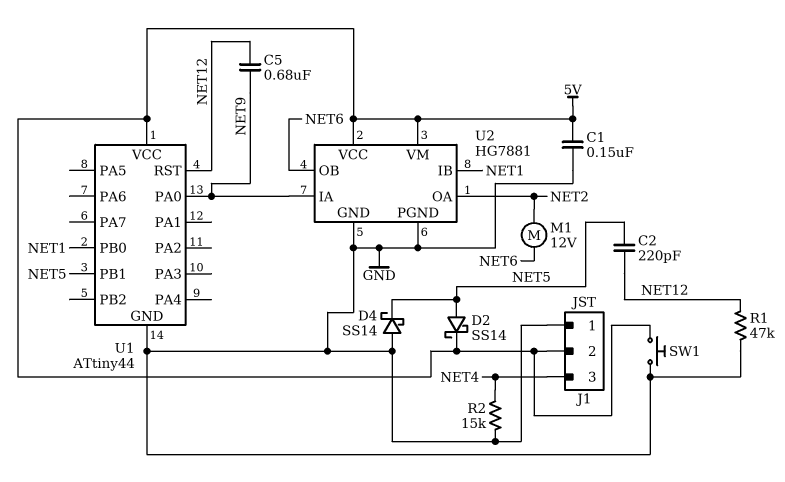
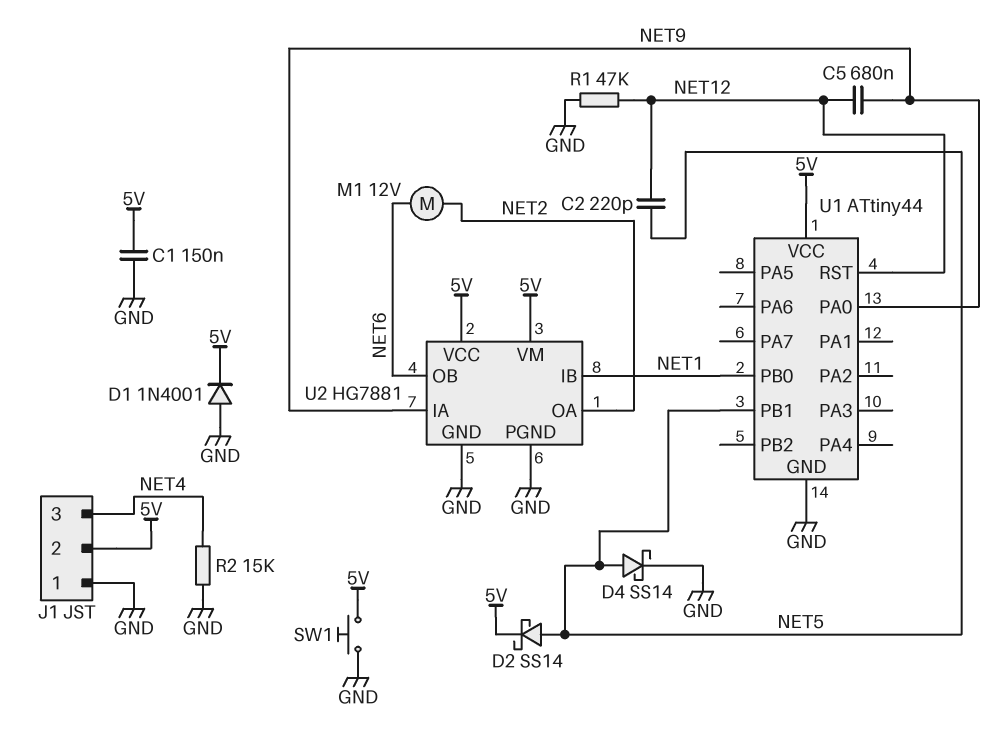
D1: none -> diode 1N4001 (A GND, K 5V)
D4: schottky SS14 (A GND, K NET5) -> schottky SS14 (A NET5, K GND)

